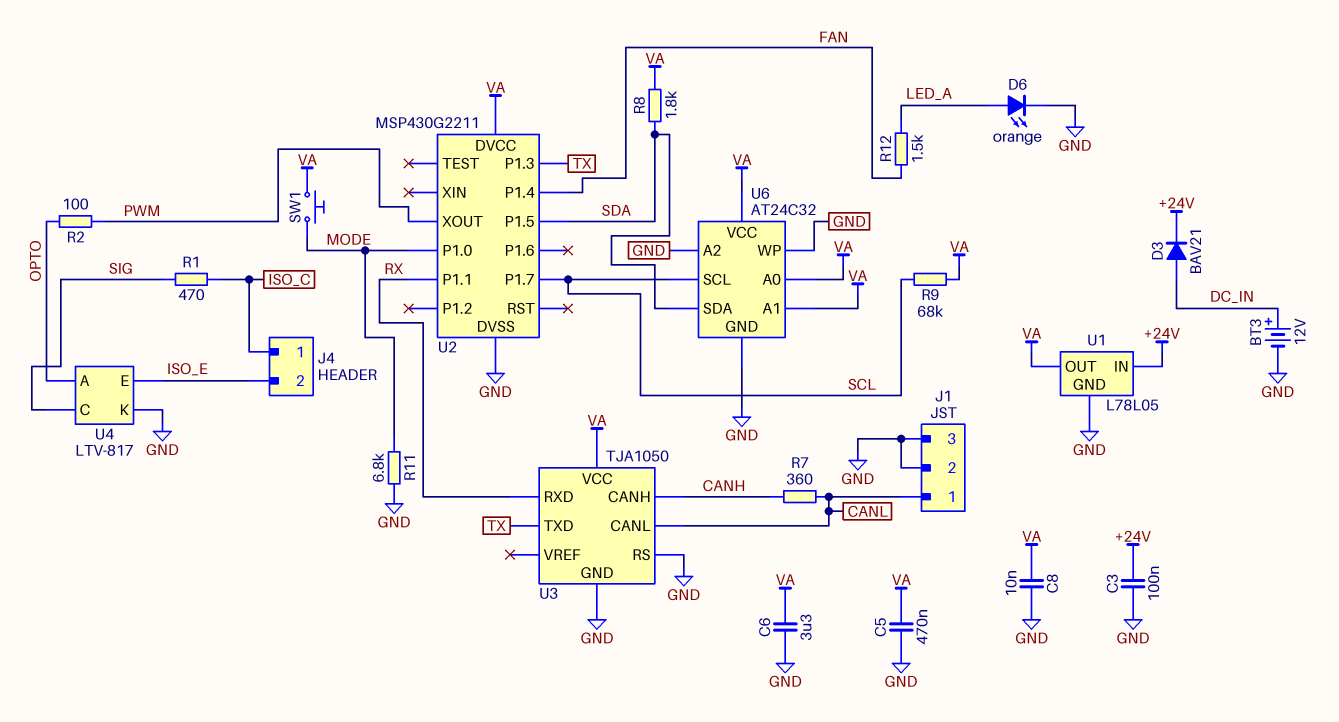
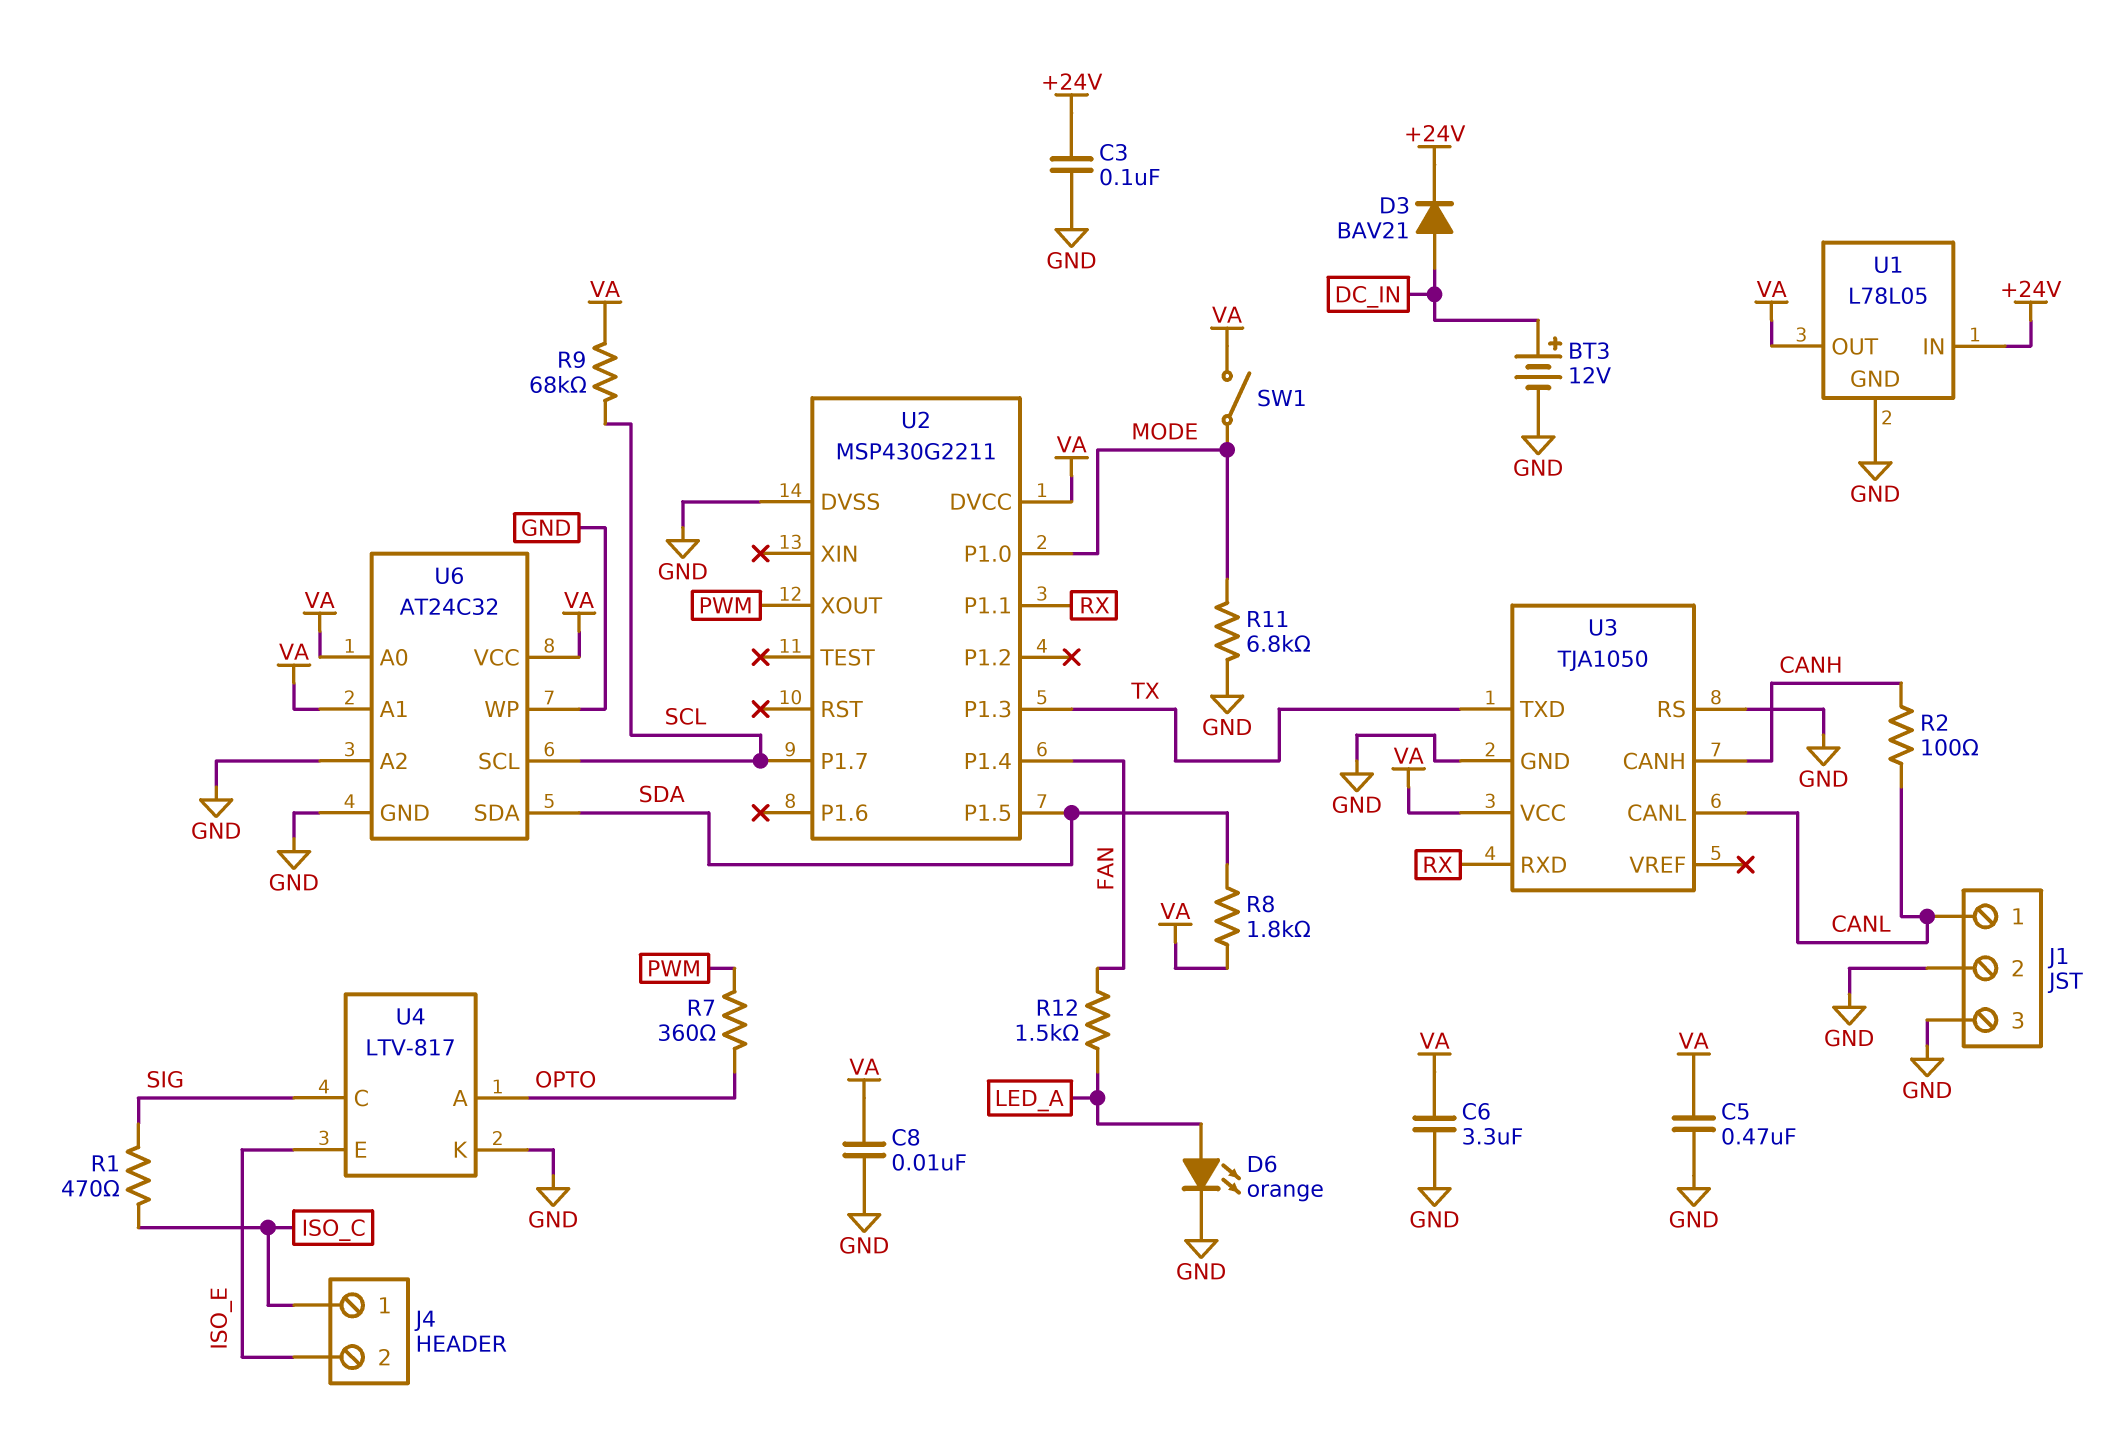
R2: 100 (OPTO, PWM) -> 100 (CANH, CANL)
R7: 360 (CANH, CANL) -> 360 (OPTO, PWM)
SW1: button (MODE, VA) -> switch (MODE, VA)

